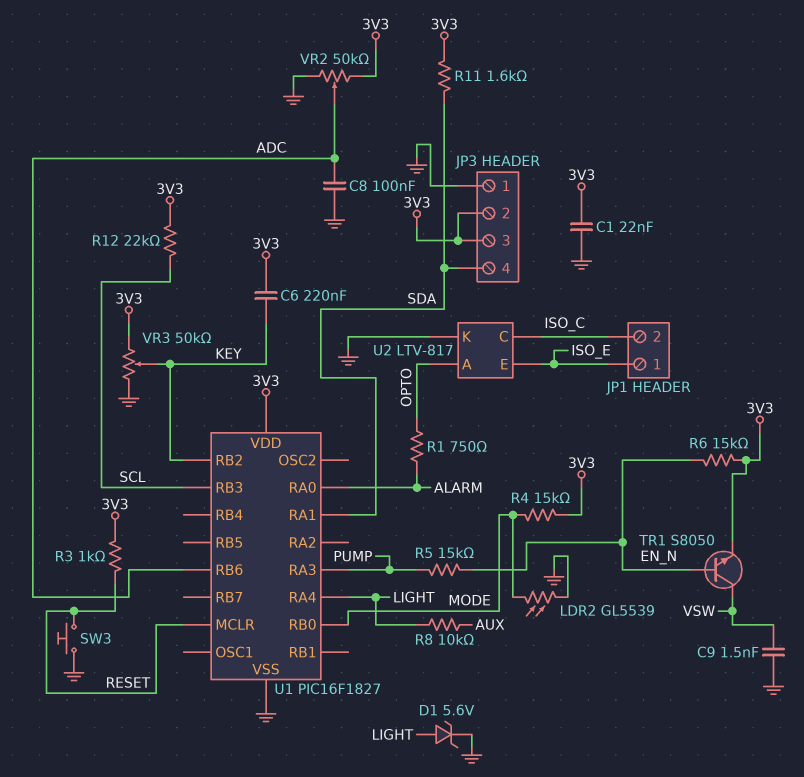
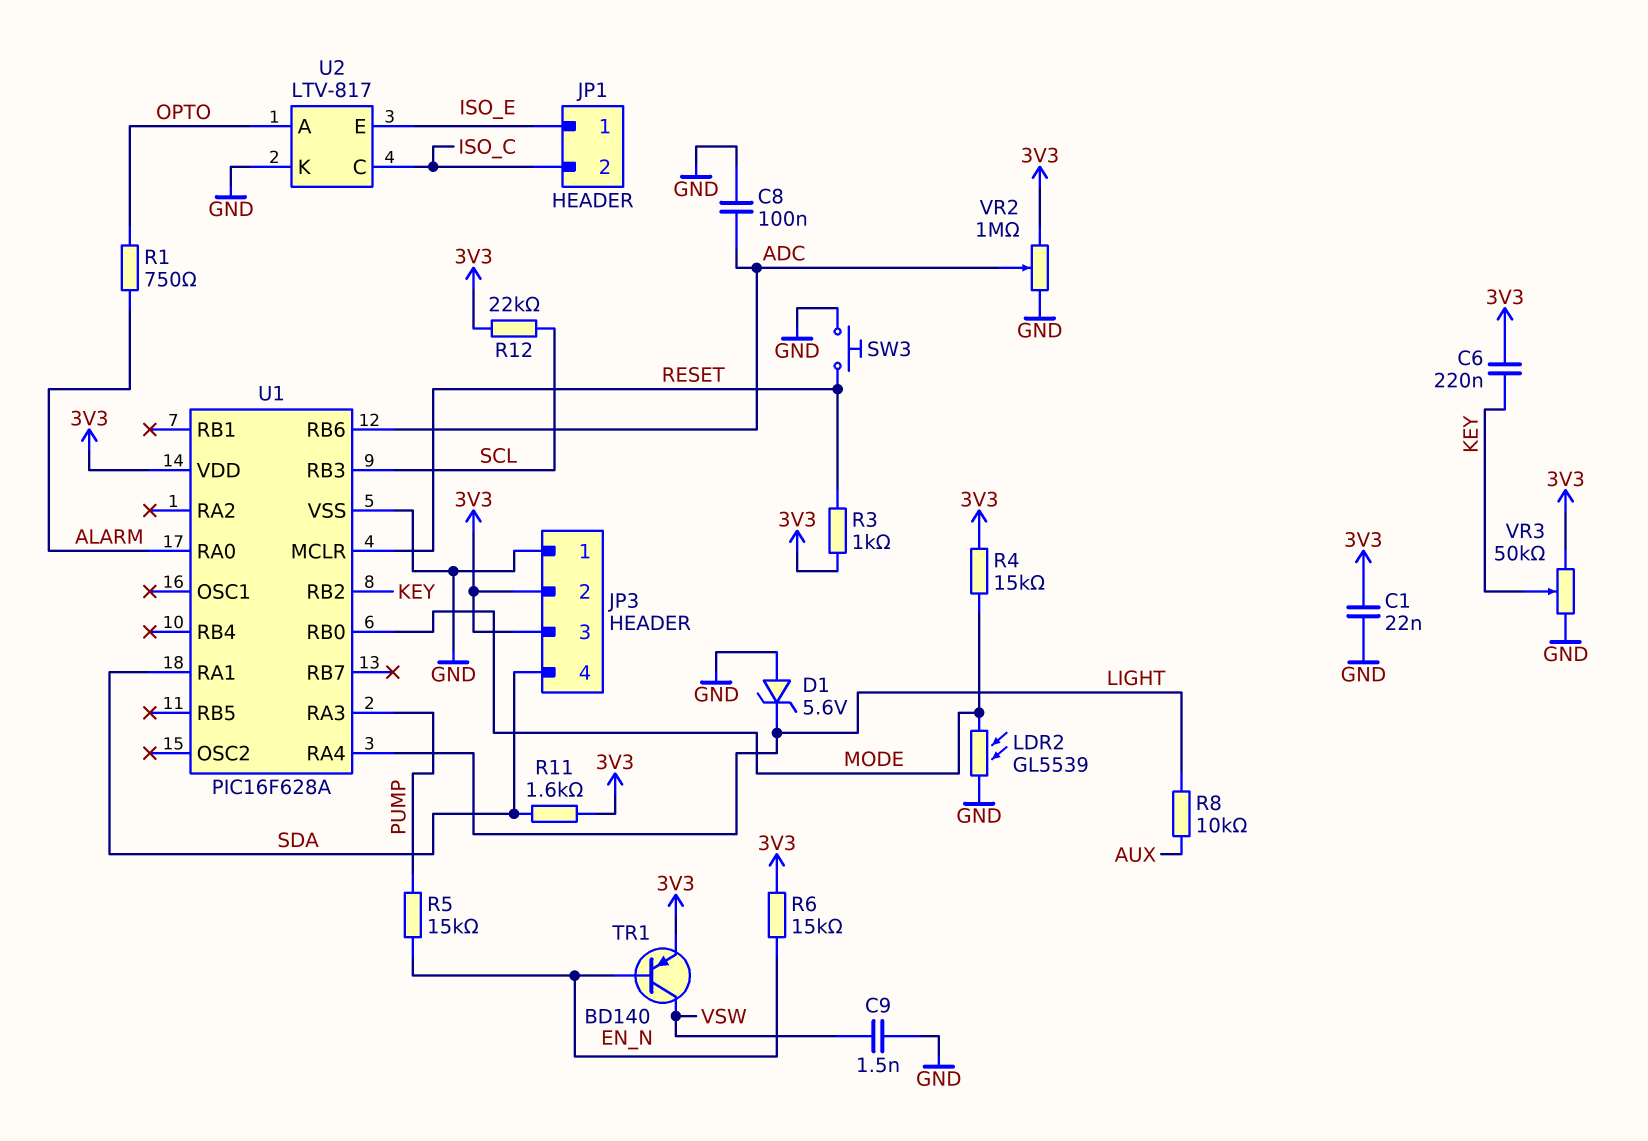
D1: zener 5.6V (A LIGHT, K GND) -> zener 5.6V (A GND, K LIGHT)
TR1: NPN S8050 (B EN_N, C VSW, E 3V3) -> PNP BD140 (B EN_N, C VSW, E 3V3)
U1: PIC16F1827 -> PIC16F628A
VR2: 50k (3V3, GND, wiper ADC) -> 1M (3V3, GND, wiper ADC)

